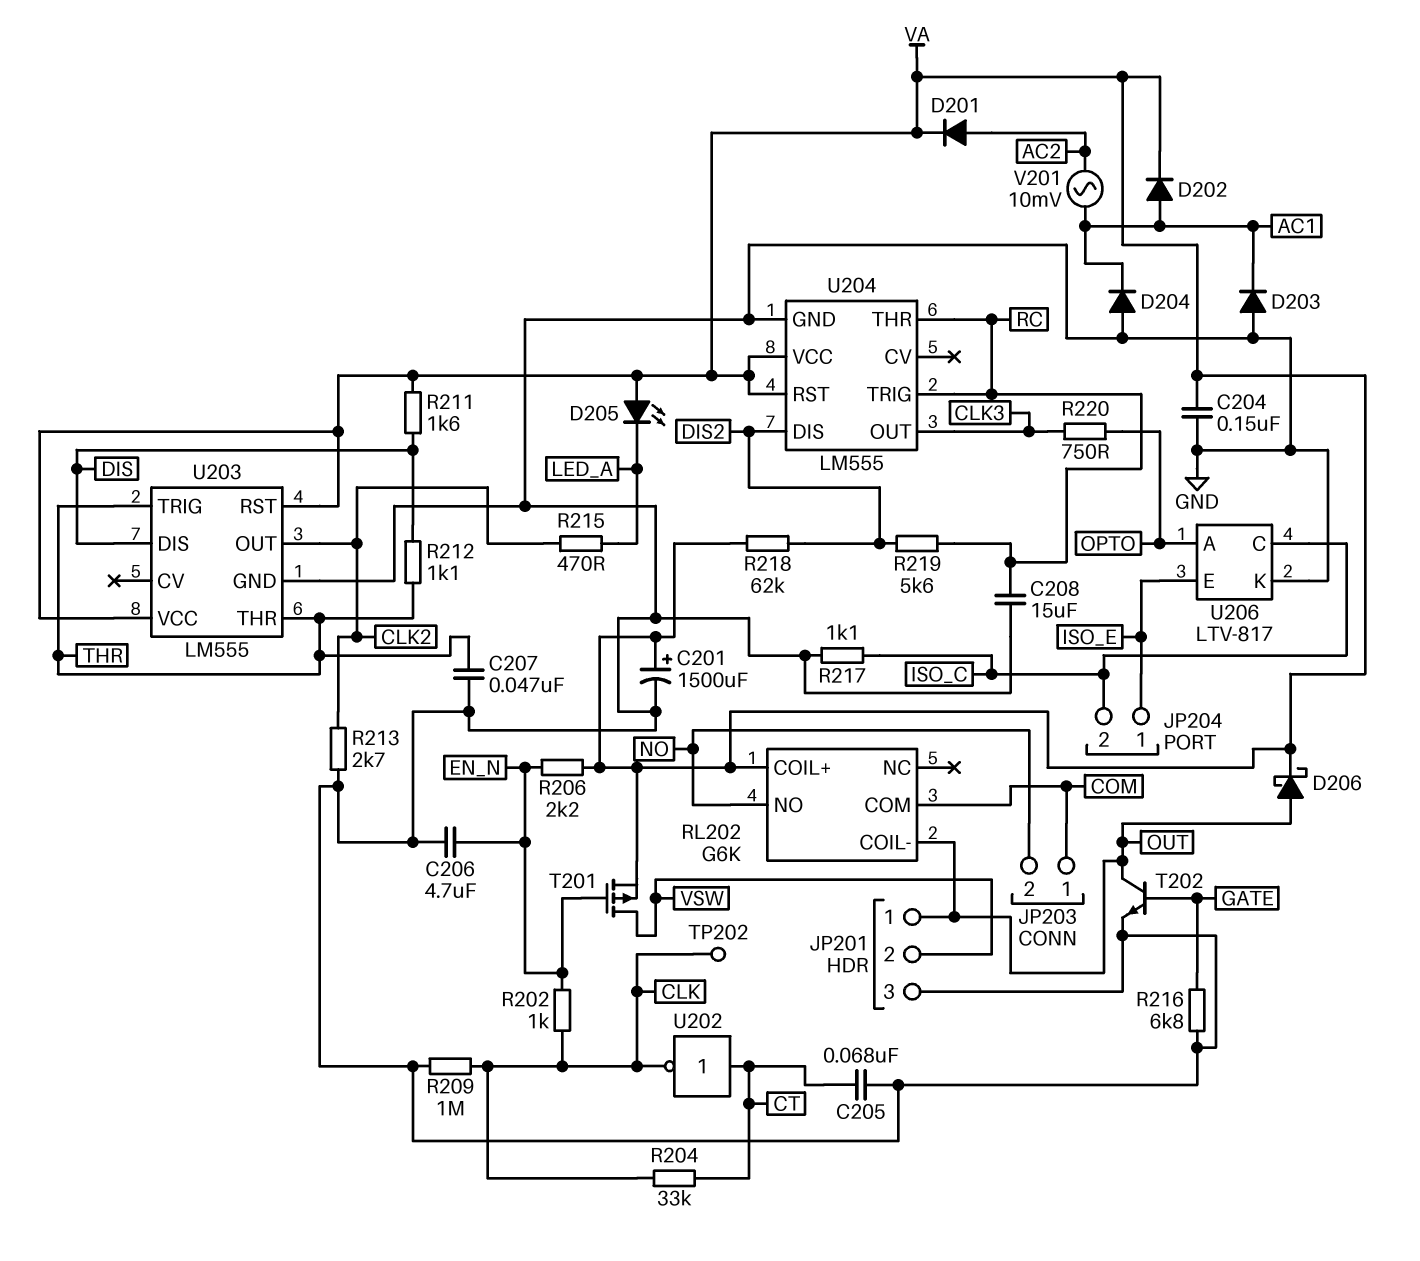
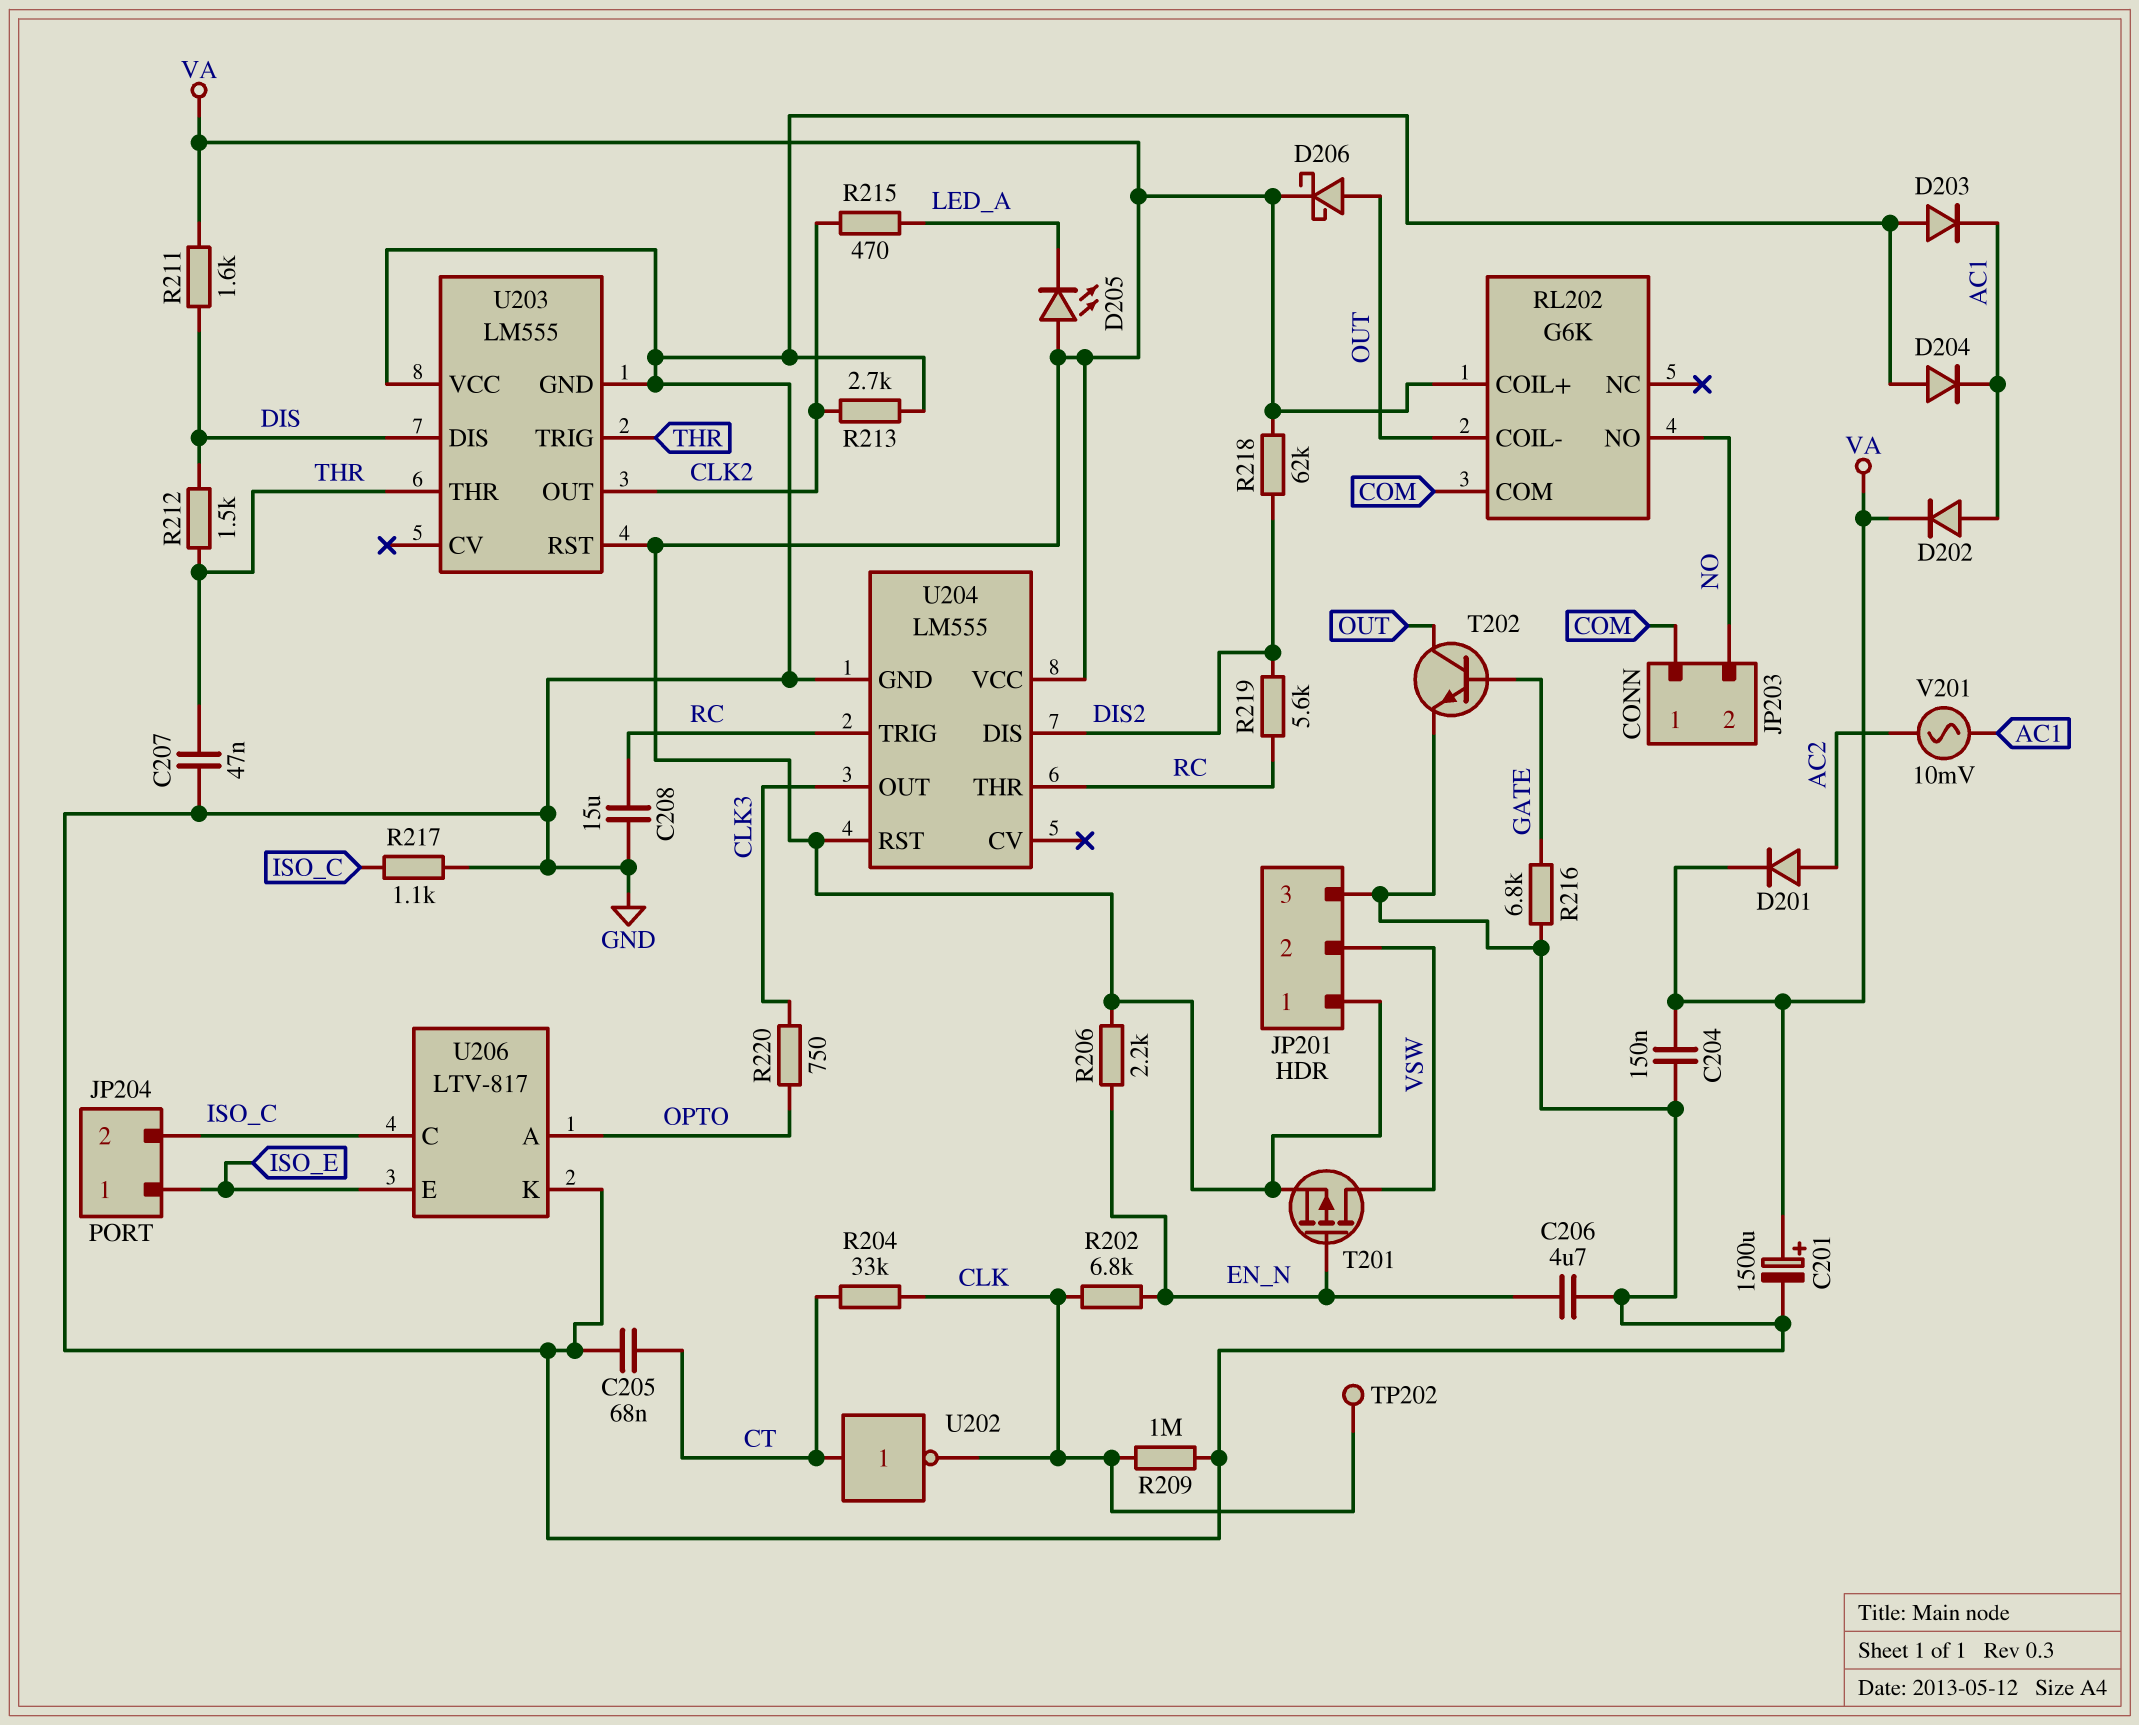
JP201 pin 1: OUT -> VA
R202: 1k (CLK, EN_N) -> 6.8k (CLK, EN_N)
R212: 1.1k (DIS, THR) -> 1.5k (DIS, THR)
U203 pin VCC: VA -> GND

